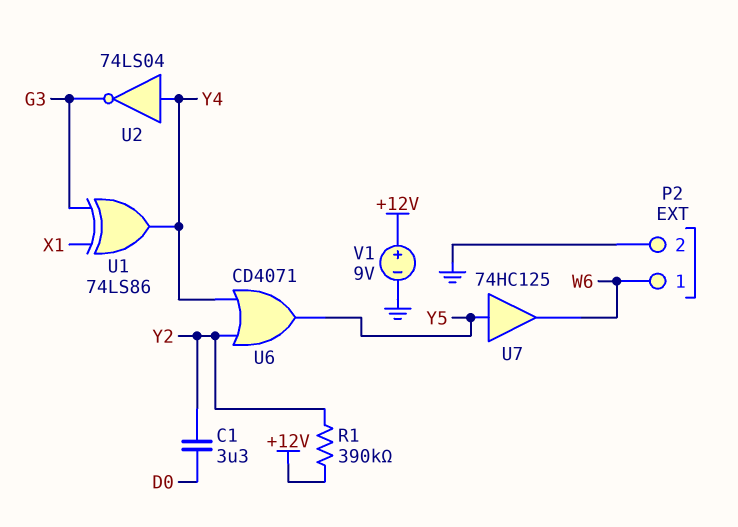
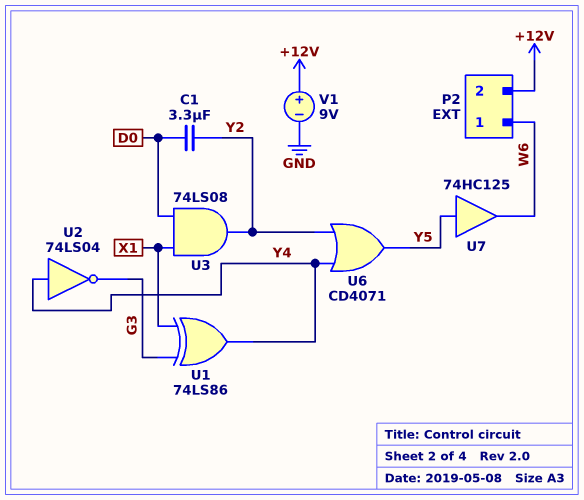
P2 pin 2: GND -> +12V
R1: 390k (+12V, Y2) -> none
U3: none -> AND 74LS08 (in D0, in X1, out Y2)

